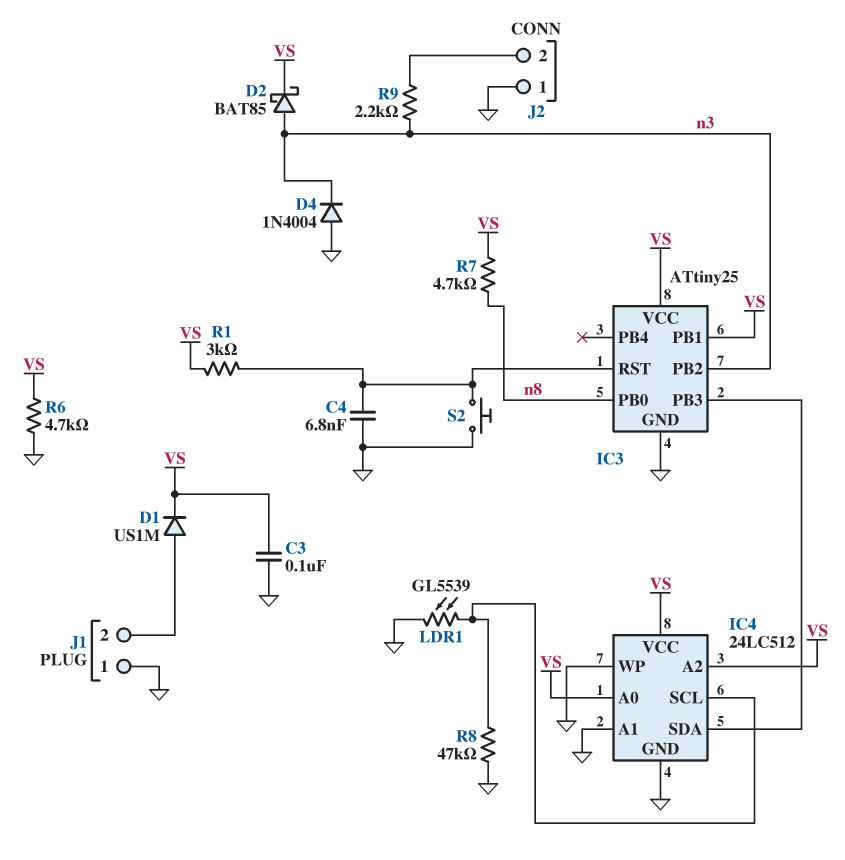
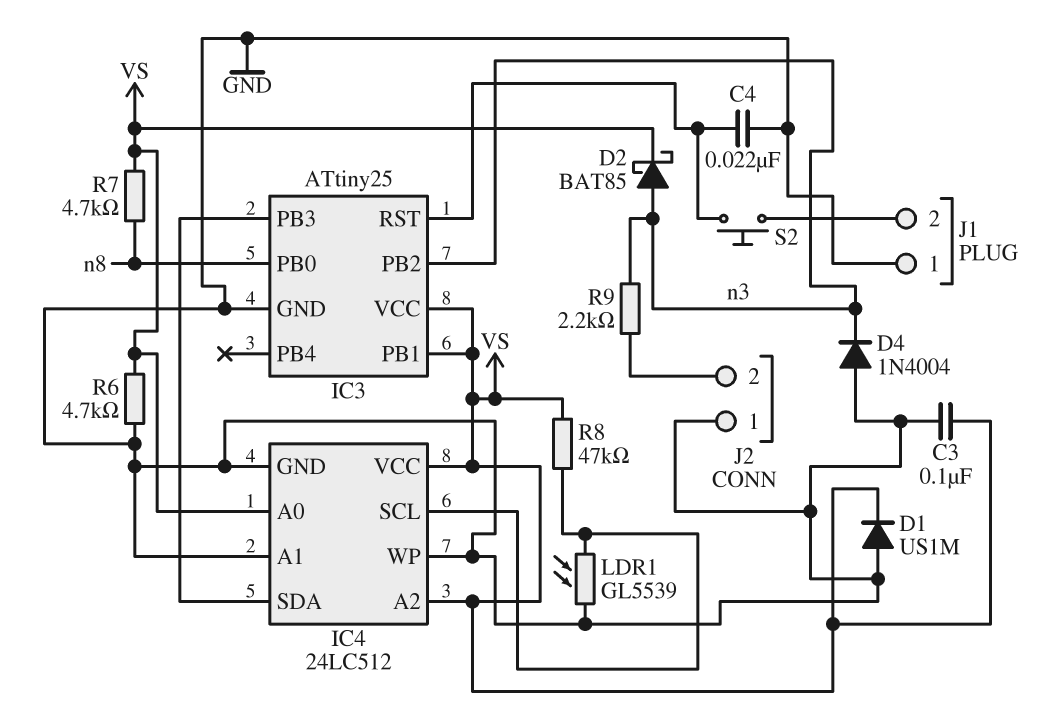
C4: 6.8nF (GND, IC3/RST) -> 22nF (GND, IC3/RST)
D1: diode US1M (A J1/2, K VS) -> diode US1M (A GND, K VS)
R1: 3k (IC3/RST, VS) -> none
R8: 47k (GND, IC4/SCL) -> 47k (IC4/SCL, VS)
S2: button (GND, IC3/RST) -> button (IC3/RST, J1/2)

